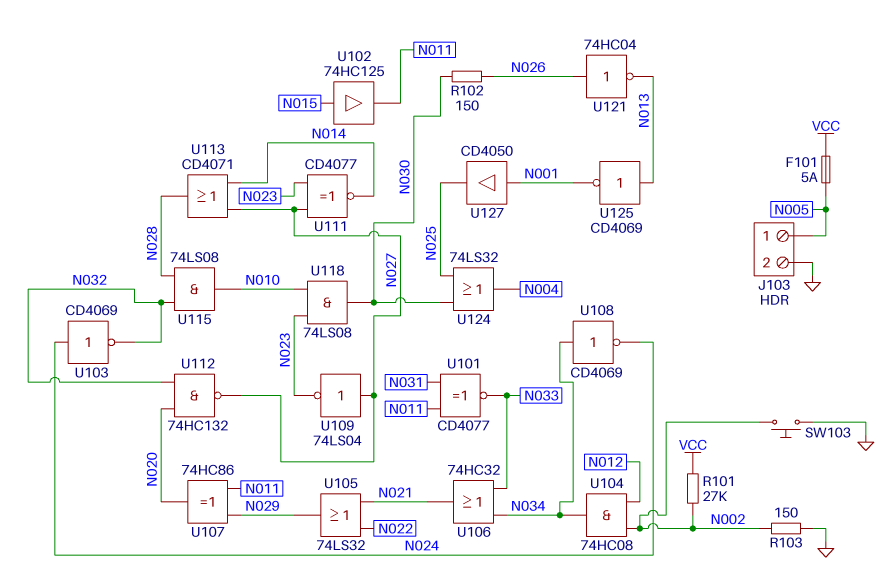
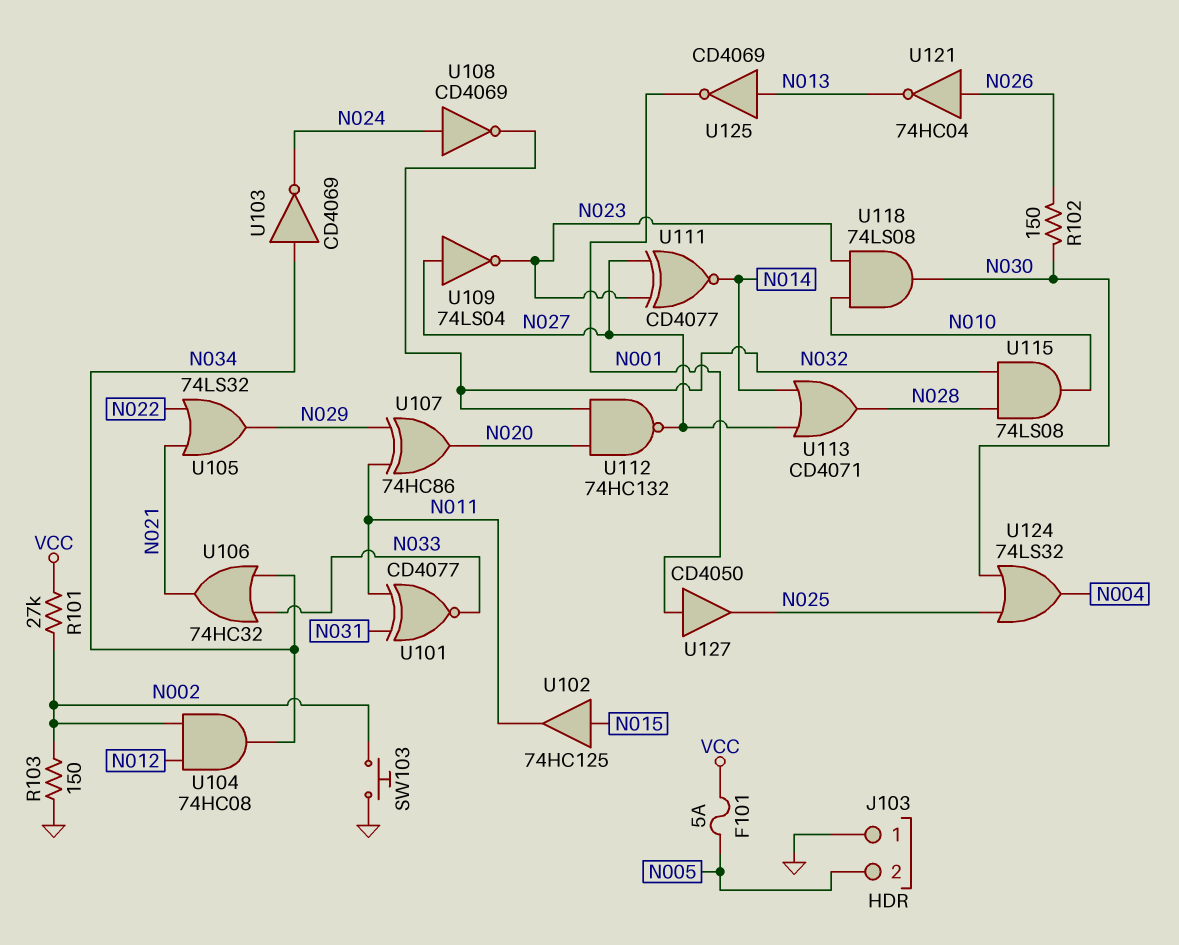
J103 pin 1: N005 -> GND
J103 pin 2: GND -> N005
U103: NOT CD4069 (in N024, out N032) -> NOT CD4069 (in N034, out N024)
U108: NOT CD4069 (in N034, out N024) -> NOT CD4069 (in N024, out N032)

